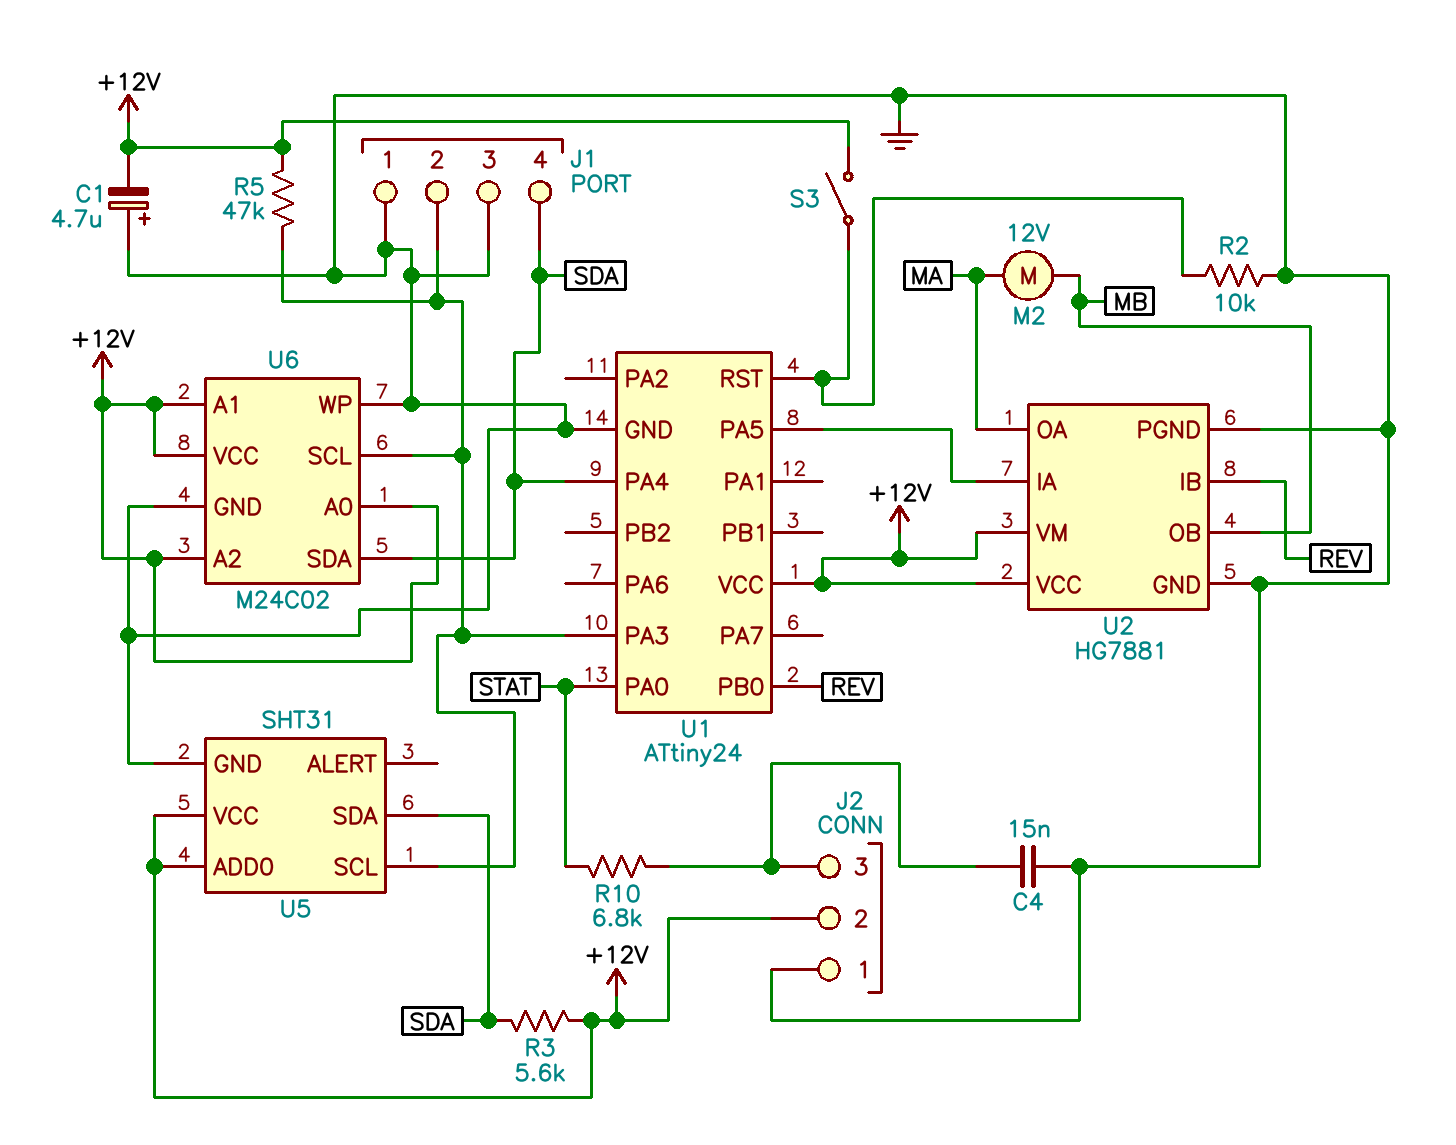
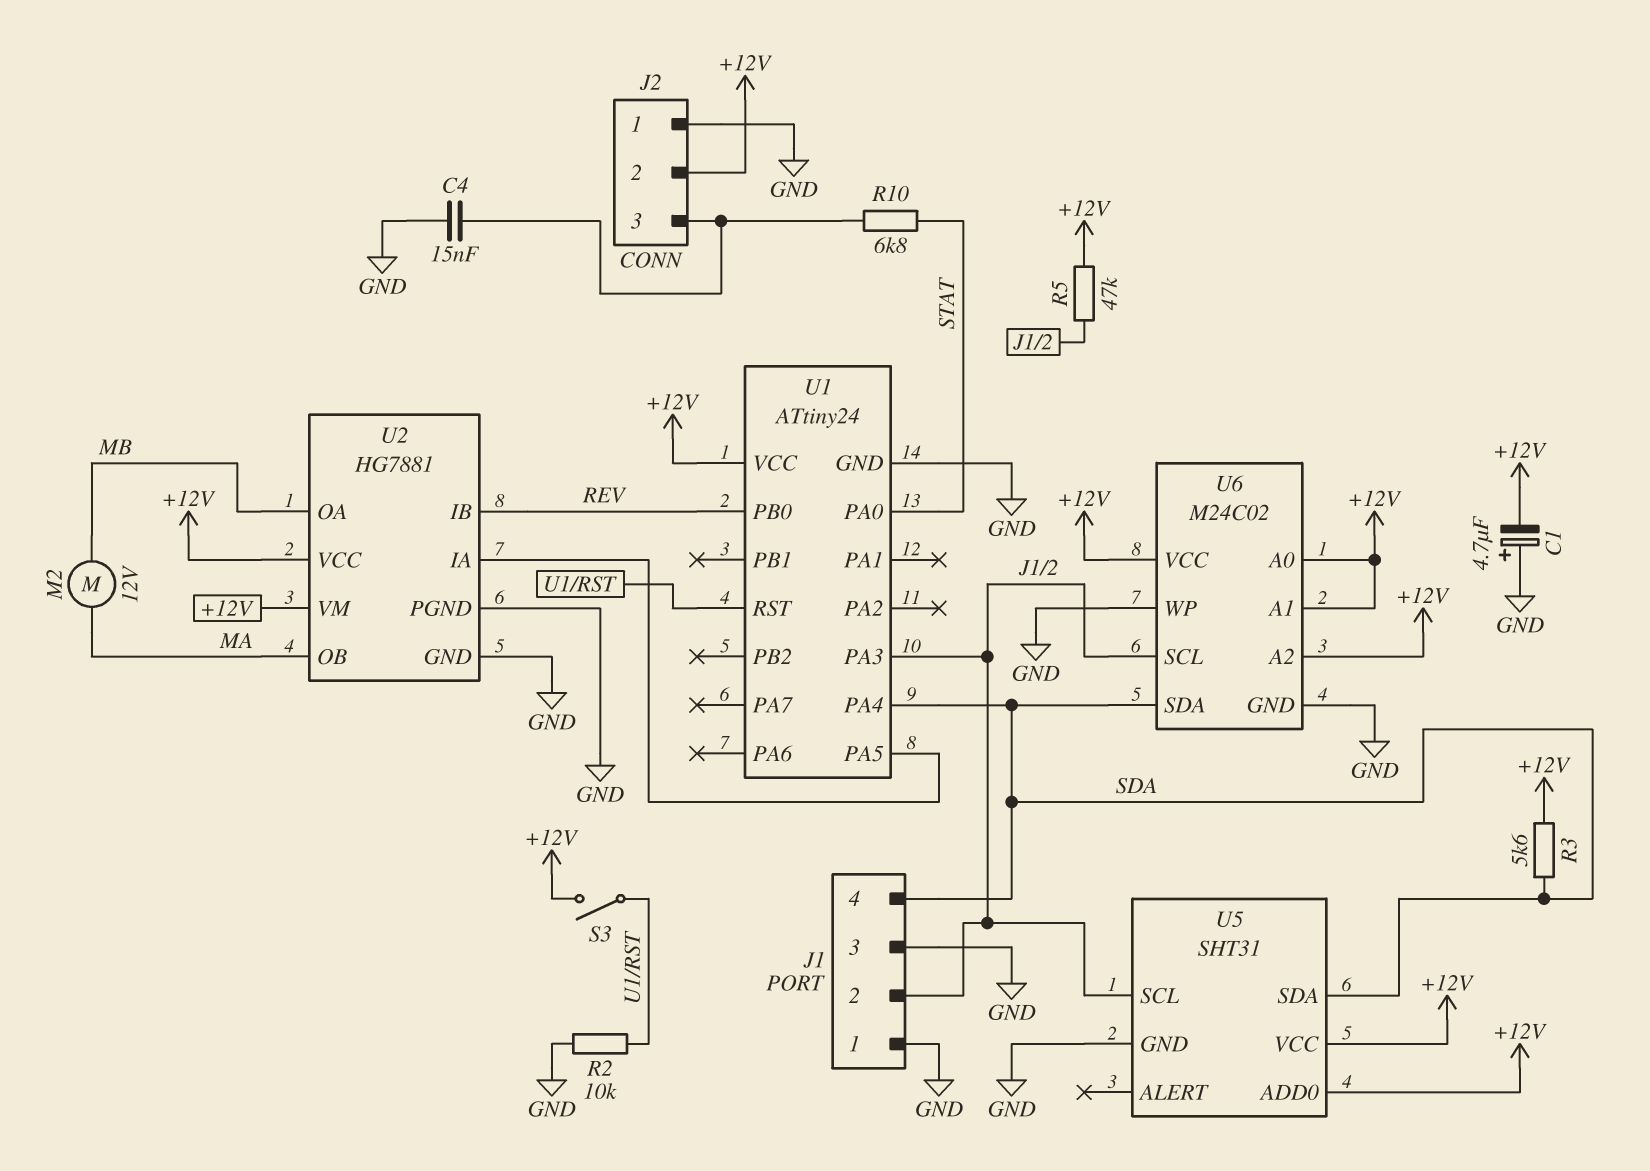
U2 pin OA: MA -> MB
U2 pin OB: MB -> MA

